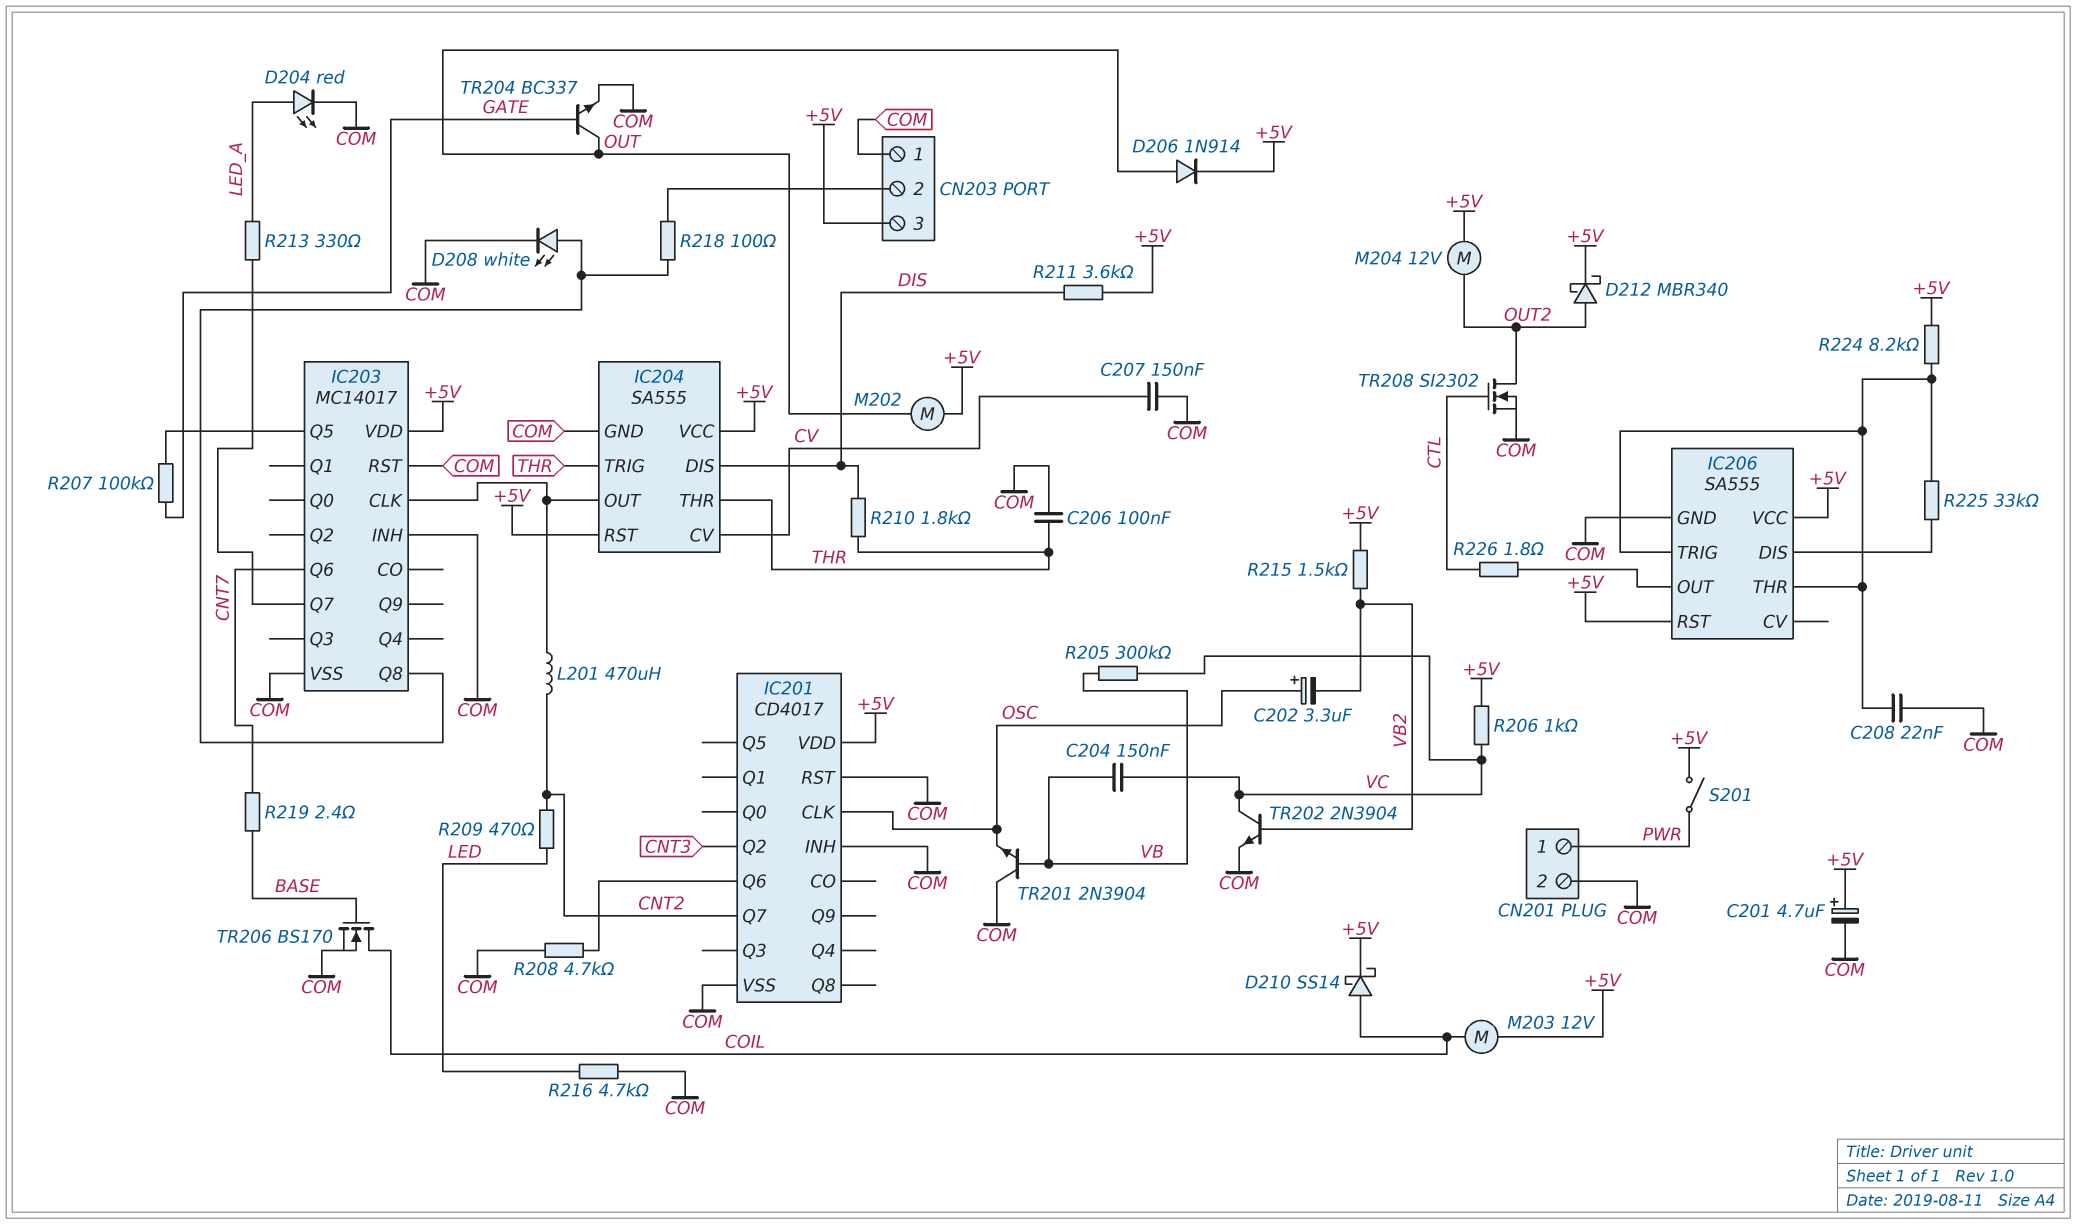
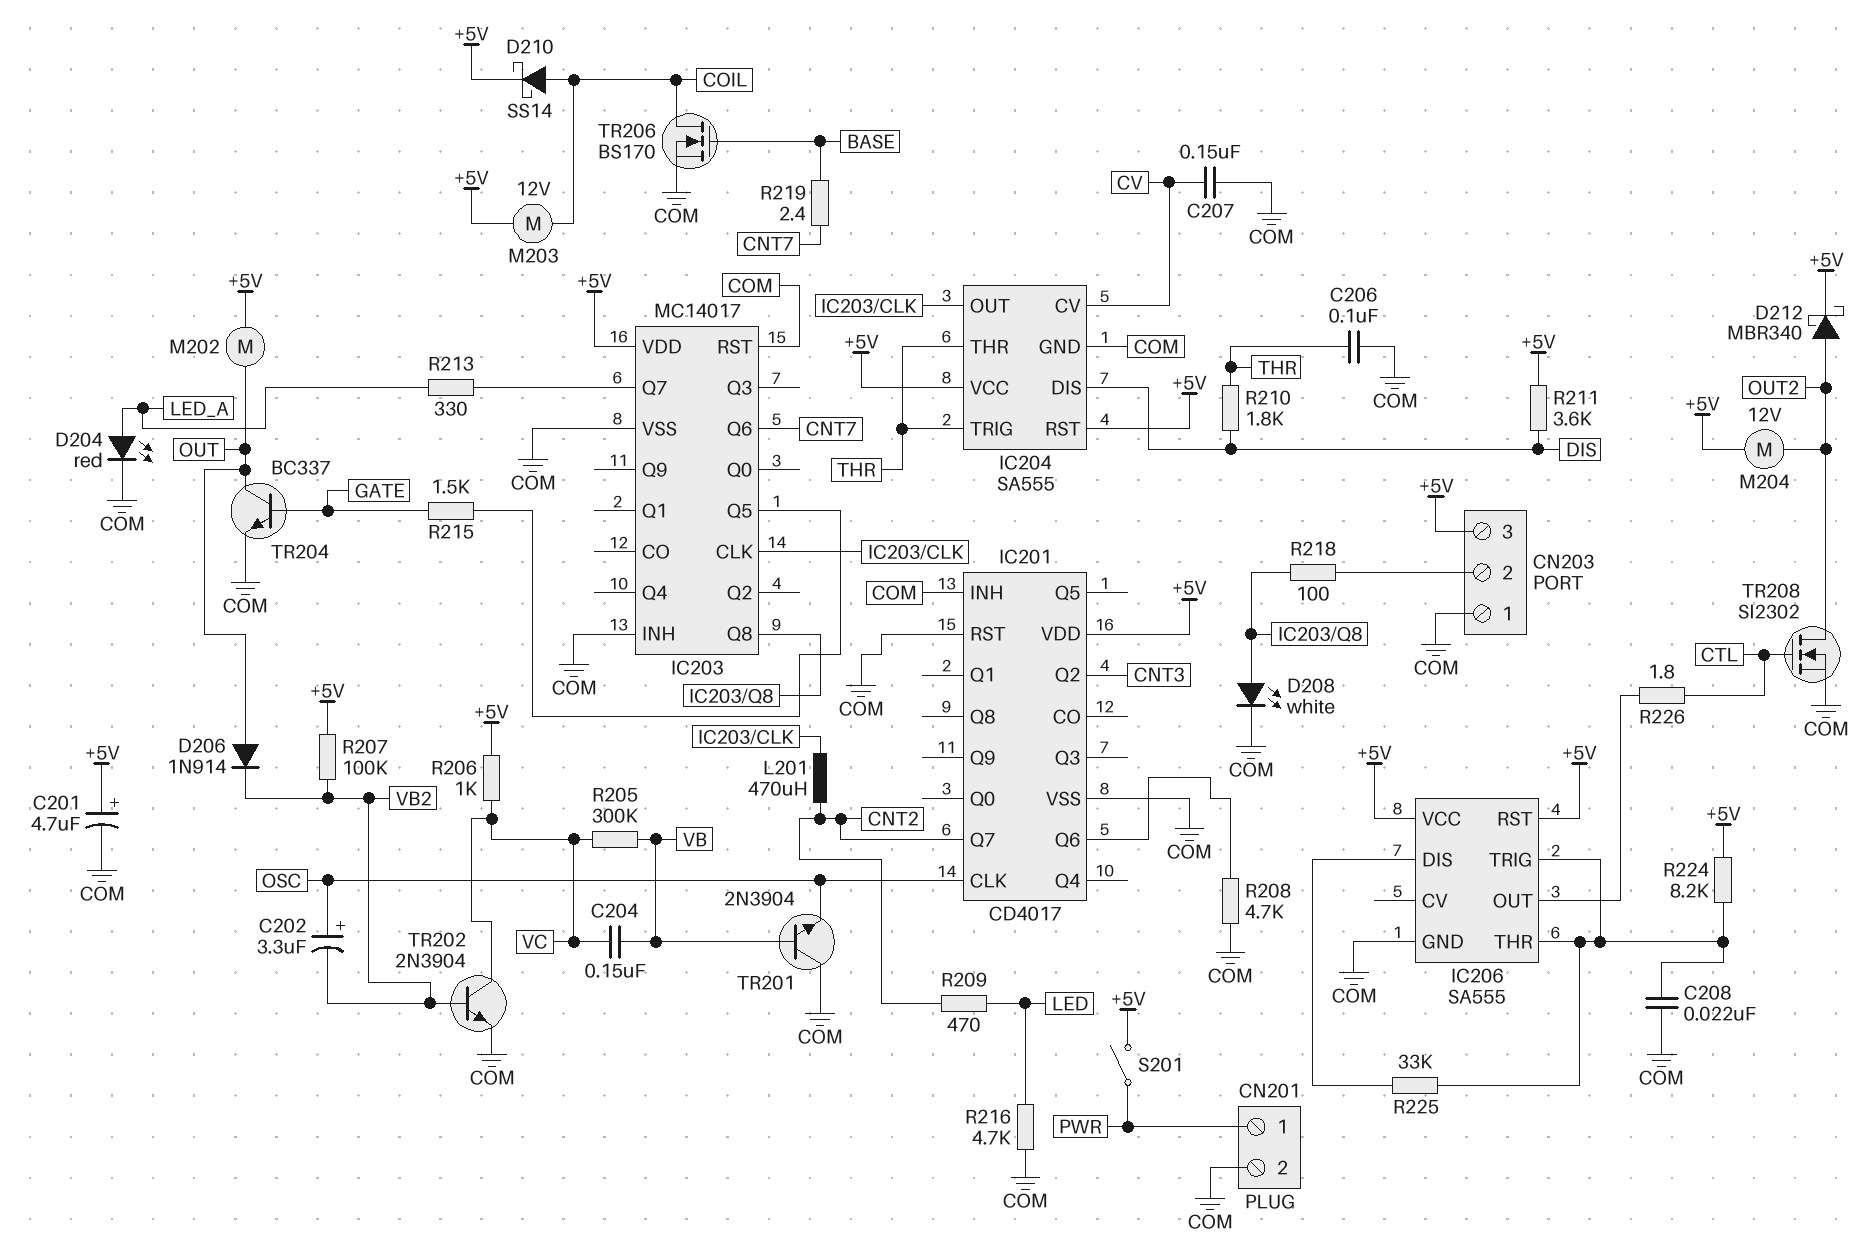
D206: diode 1N914 (A OUT, K +5V) -> diode 1N914 (A OUT, K VB2)
R207: 100k (GATE, IC203/Q5) -> 100k (+5V, VB2)
R215: 1.5k (+5V, VB2) -> 1.5k (GATE, IC203/Q5)

